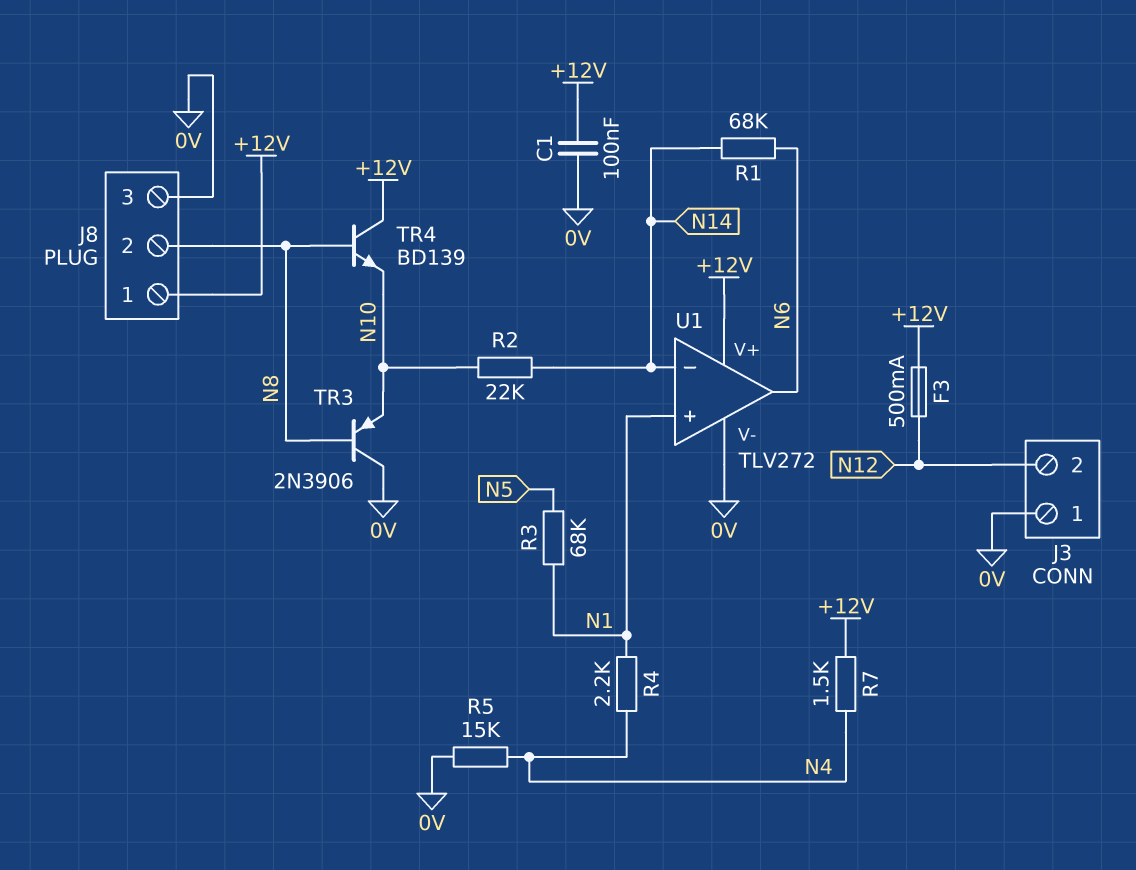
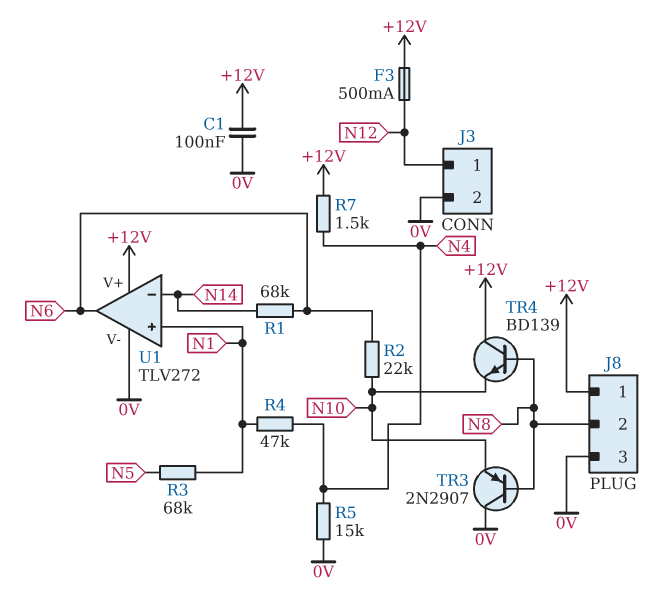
J3 pin 1: 0V -> N12
J3 pin 2: N12 -> 0V
R2: 22k (N10, N14) -> 22k (N6, N10)
R4: 2.2k (N1, N4) -> 47k (N1, N4)
TR3: PNP 2N3906 (B N8, C 0V, E N10) -> PNP 2N2907 (B N8, C 0V, E N10)

